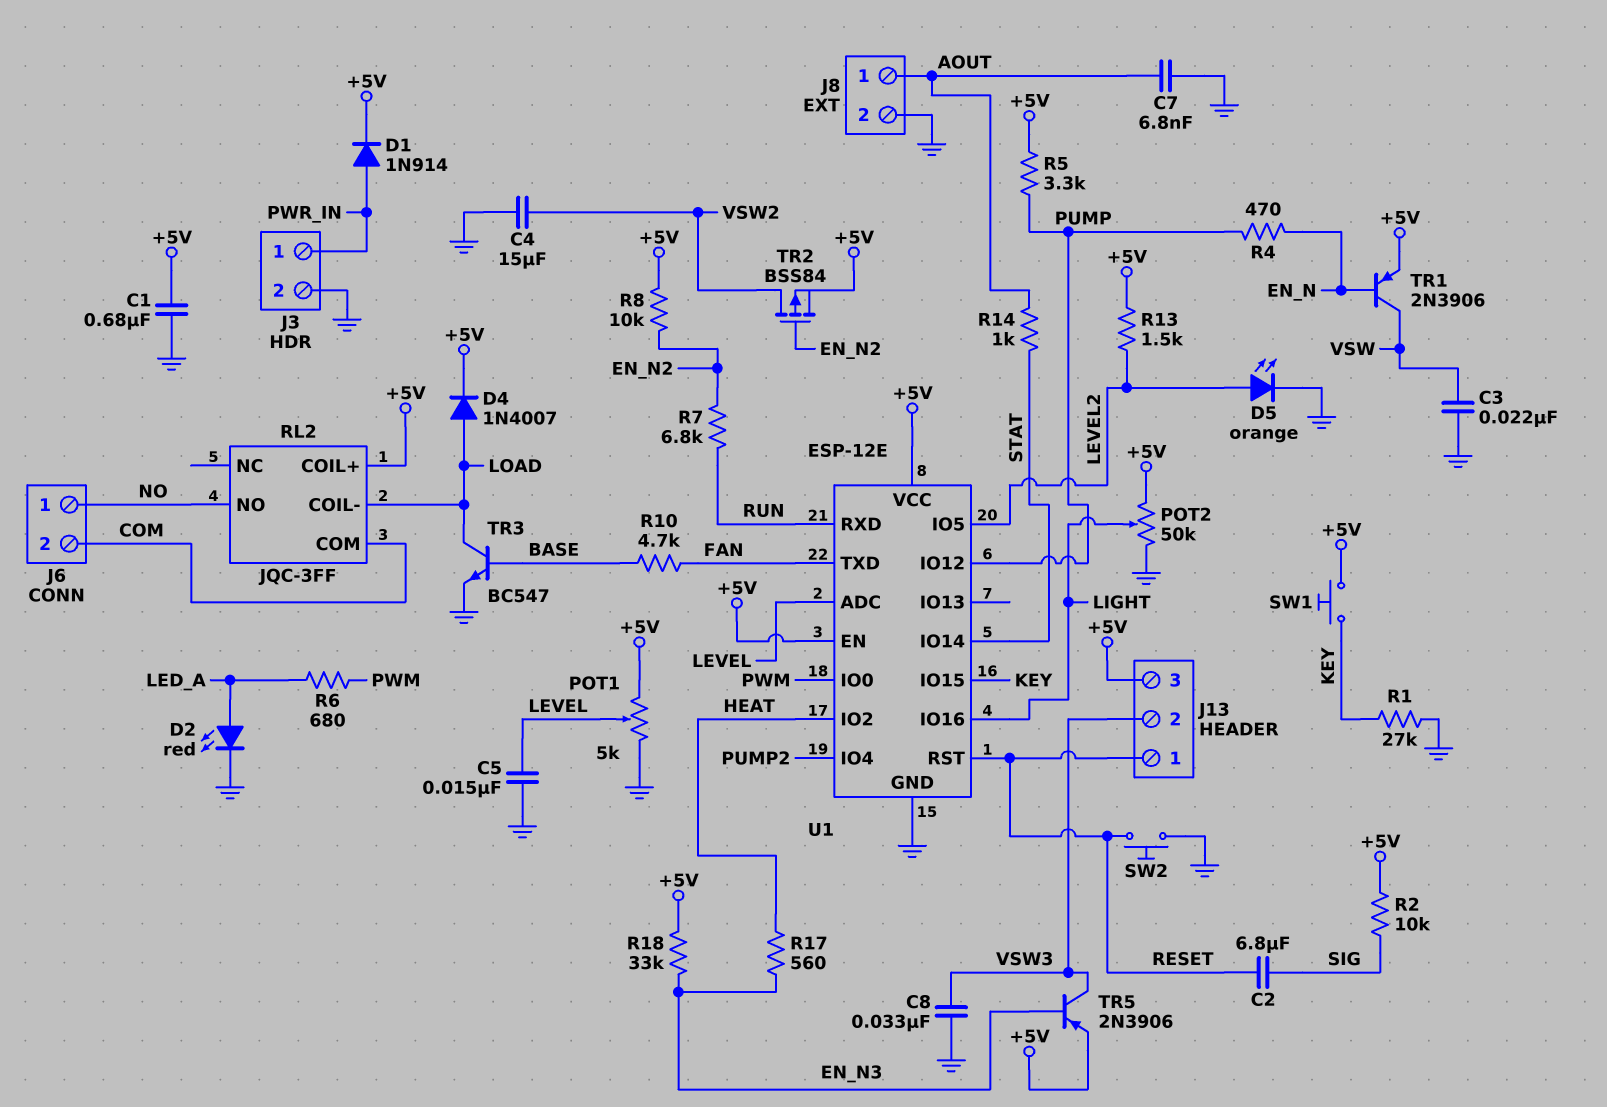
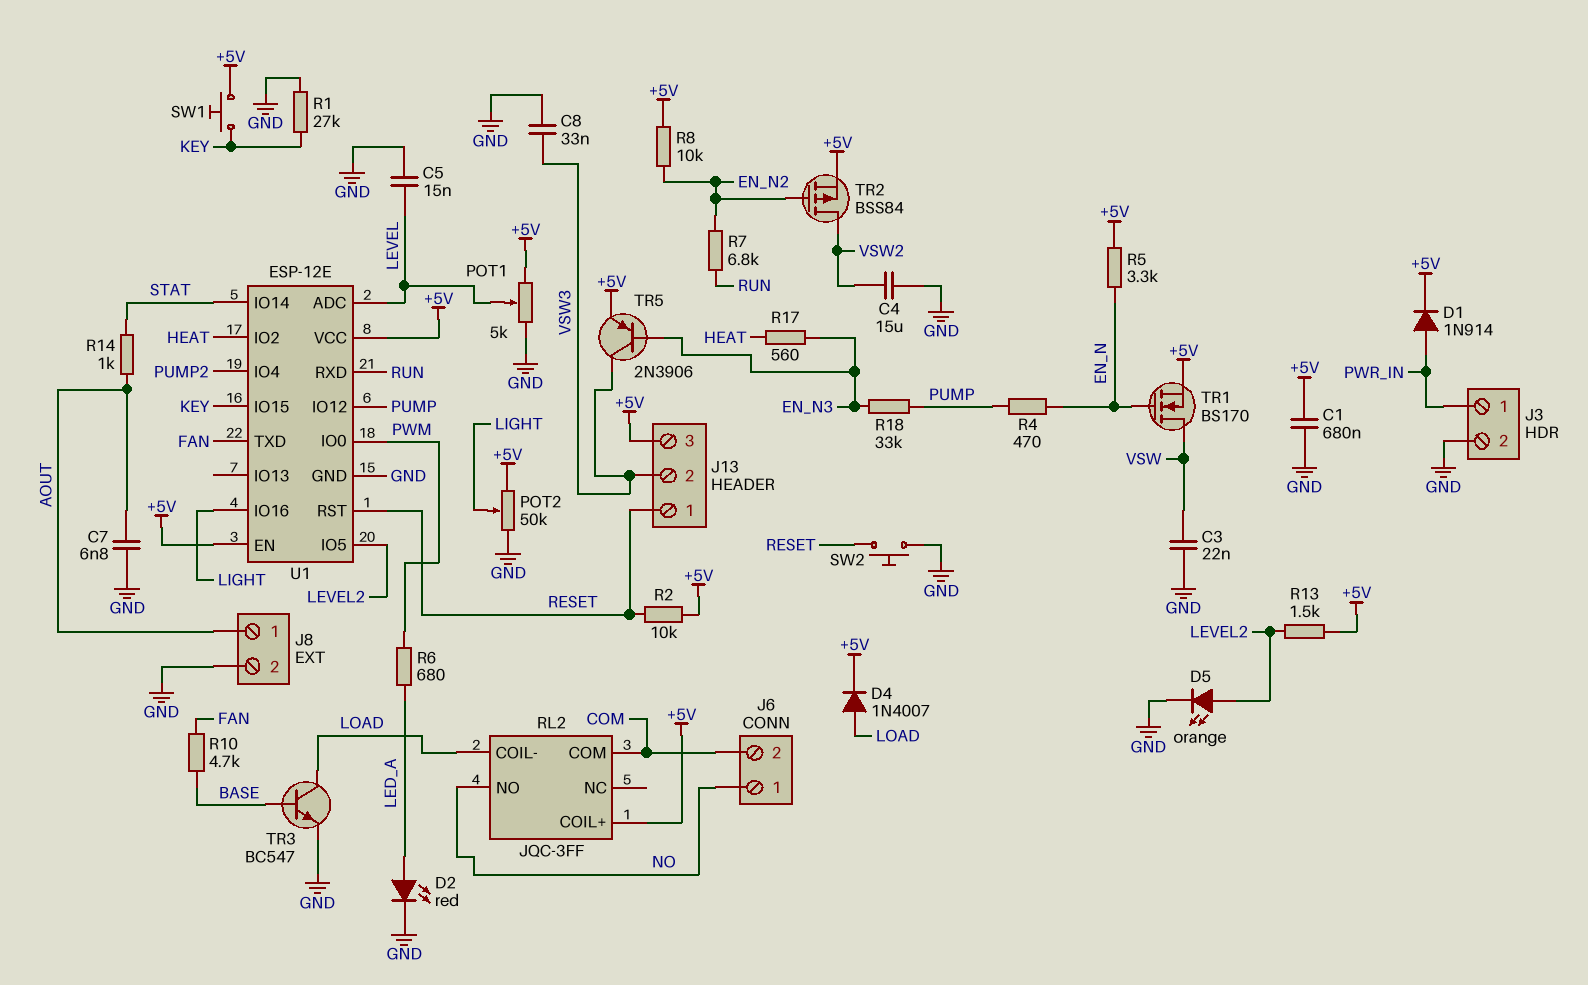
C2: 6.8uF (RESET, SIG) -> none
R2: 10k (+5V, SIG) -> 10k (+5V, RESET)
R5: 3.3k (+5V, PUMP) -> 3.3k (+5V, EN_N)
R18: 33k (+5V, EN_N3) -> 33k (EN_N3, PUMP)
TR1: PNP 2N3906 (B EN_N, C VSW, E +5V) -> NMOS BS170 (G EN_N, D VSW, S +5V)

